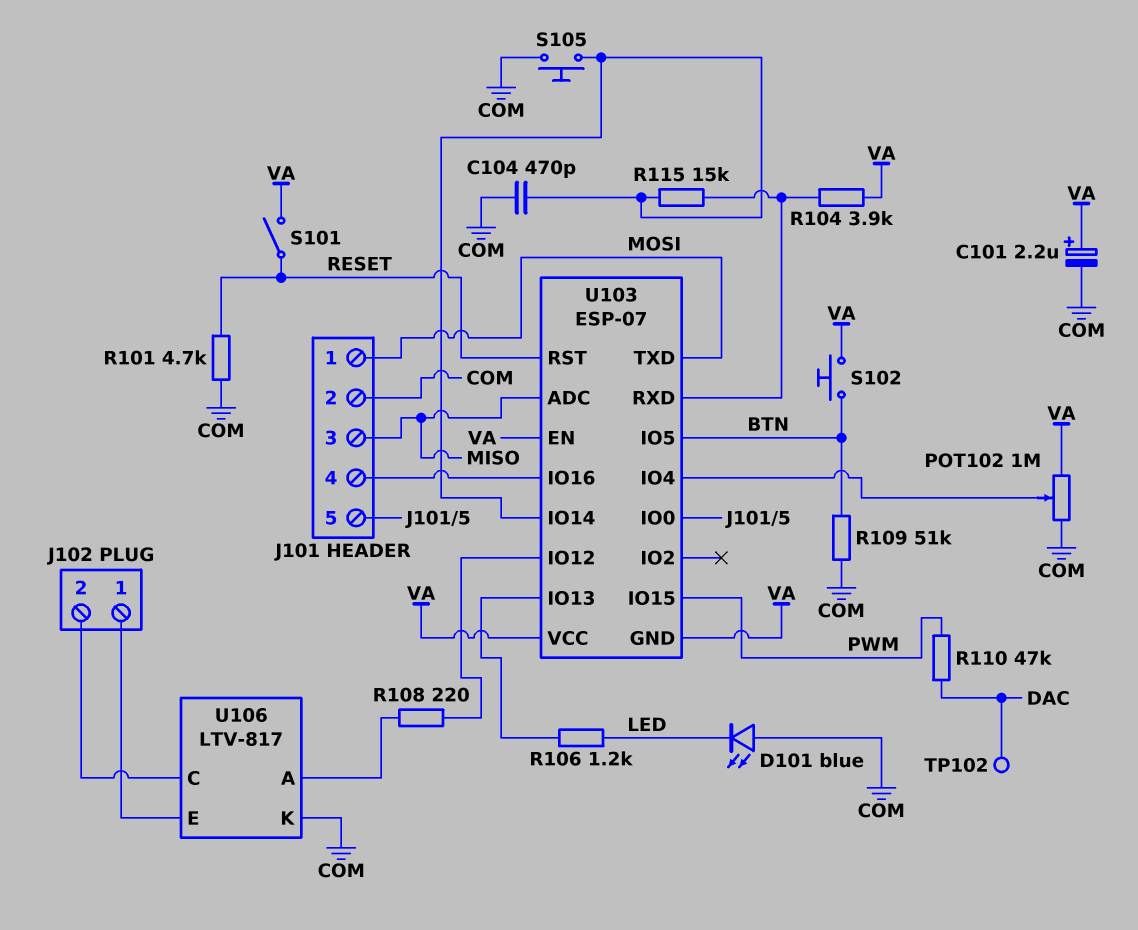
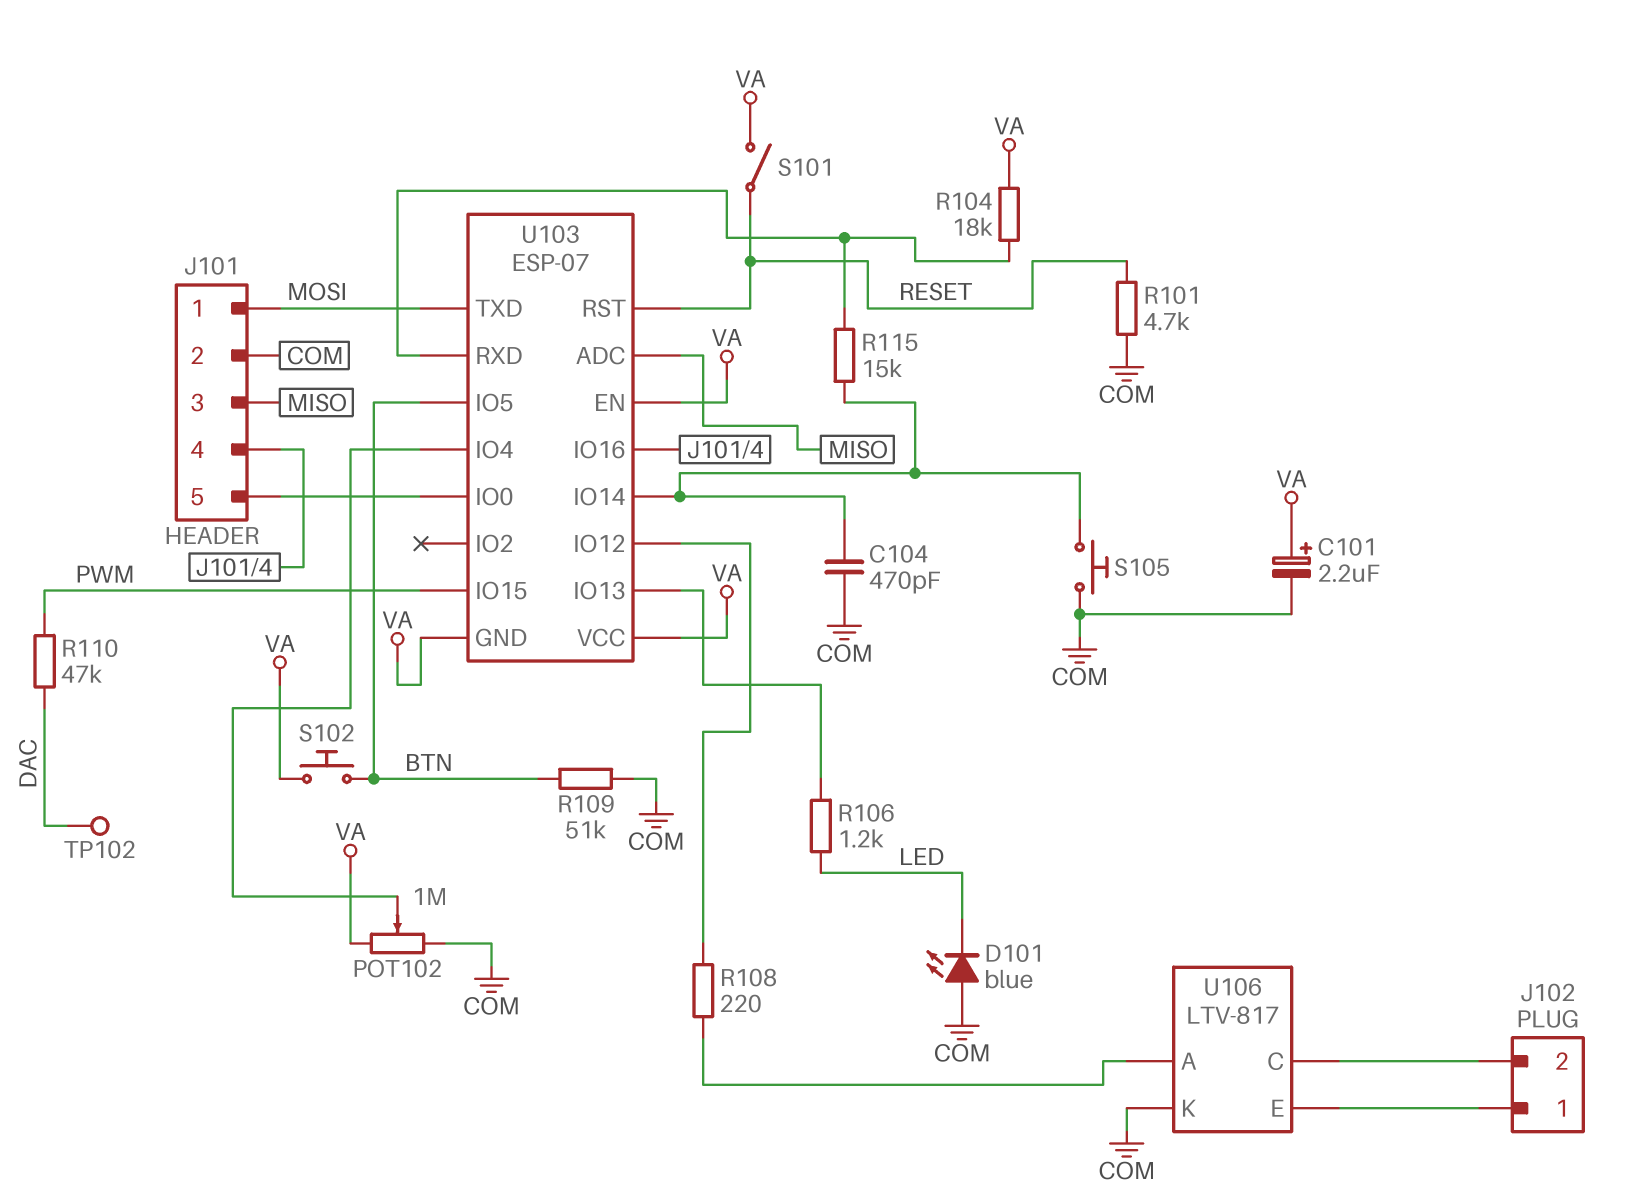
R104: 3.9k (U103/RXD, VA) -> 18k (U103/RXD, VA)

